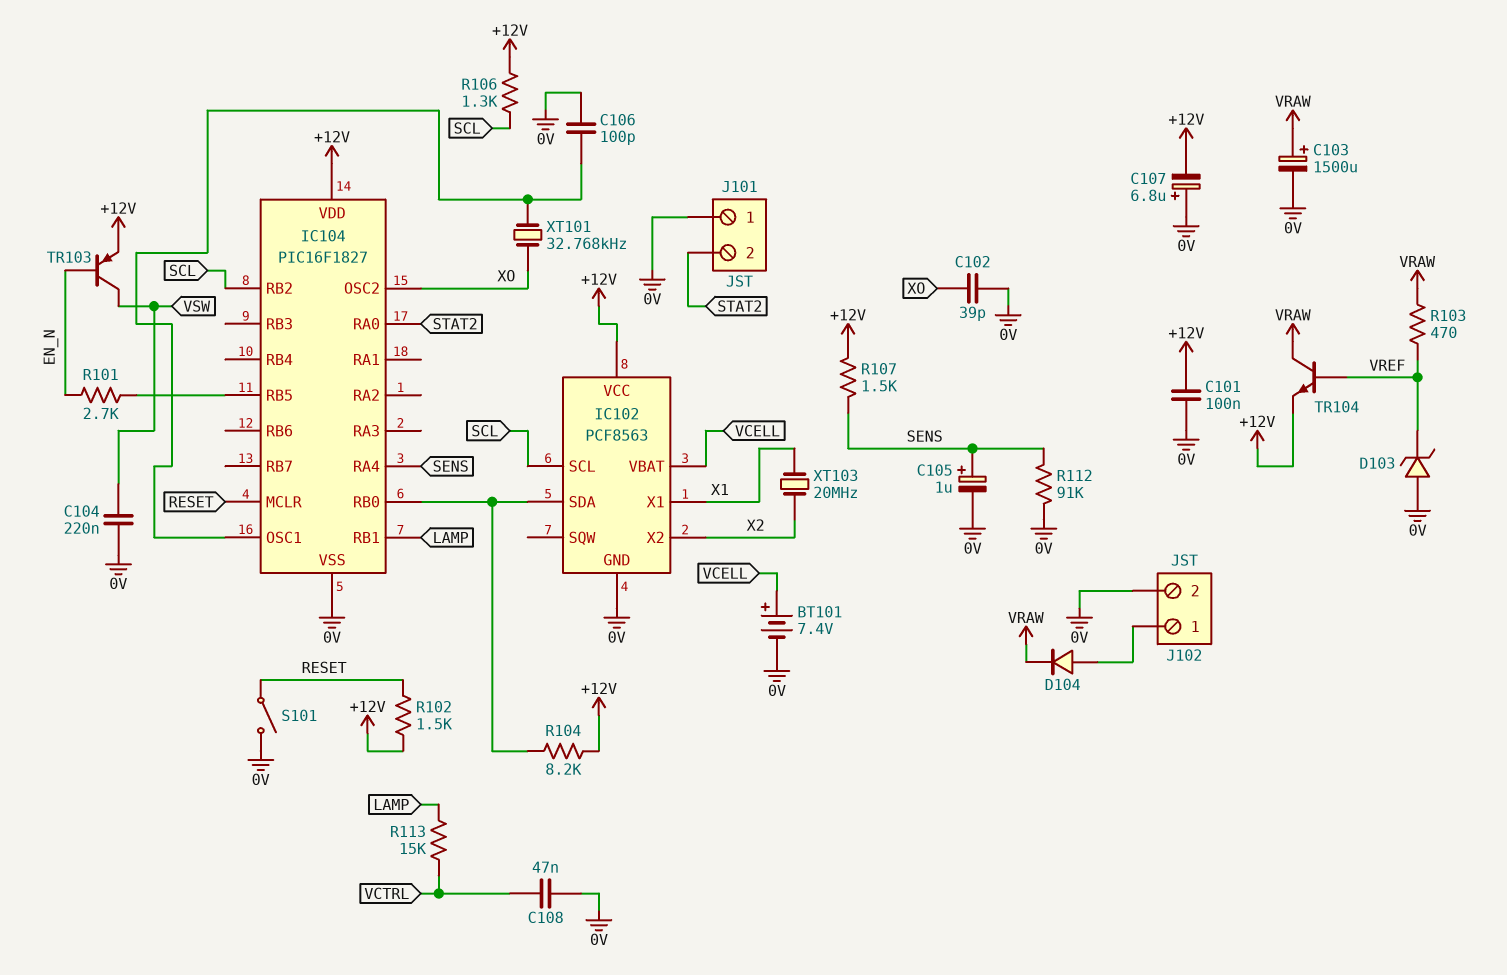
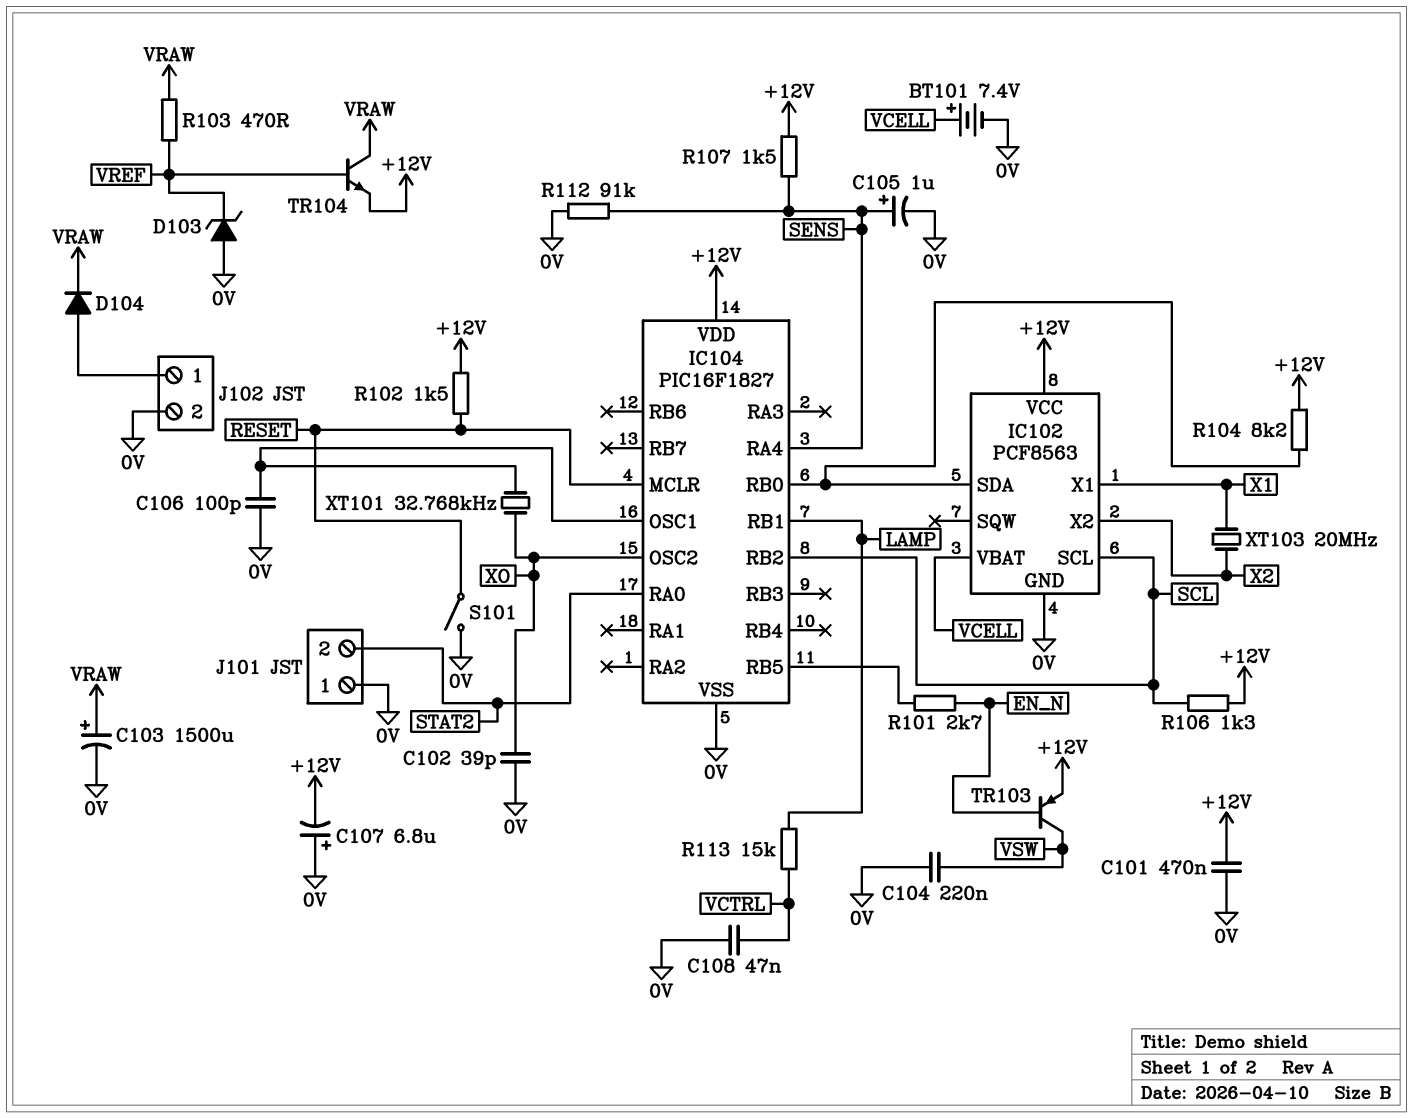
C101: 100nF (+12V, 0V) -> 470nF (+12V, 0V)

